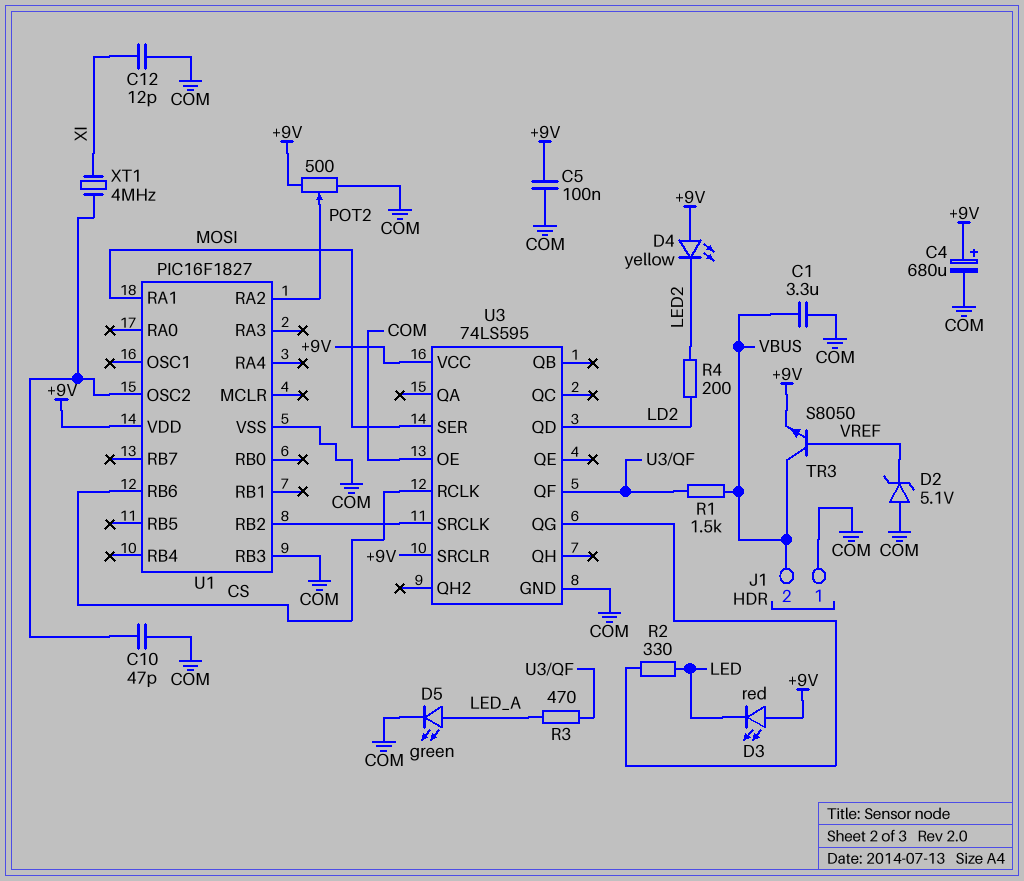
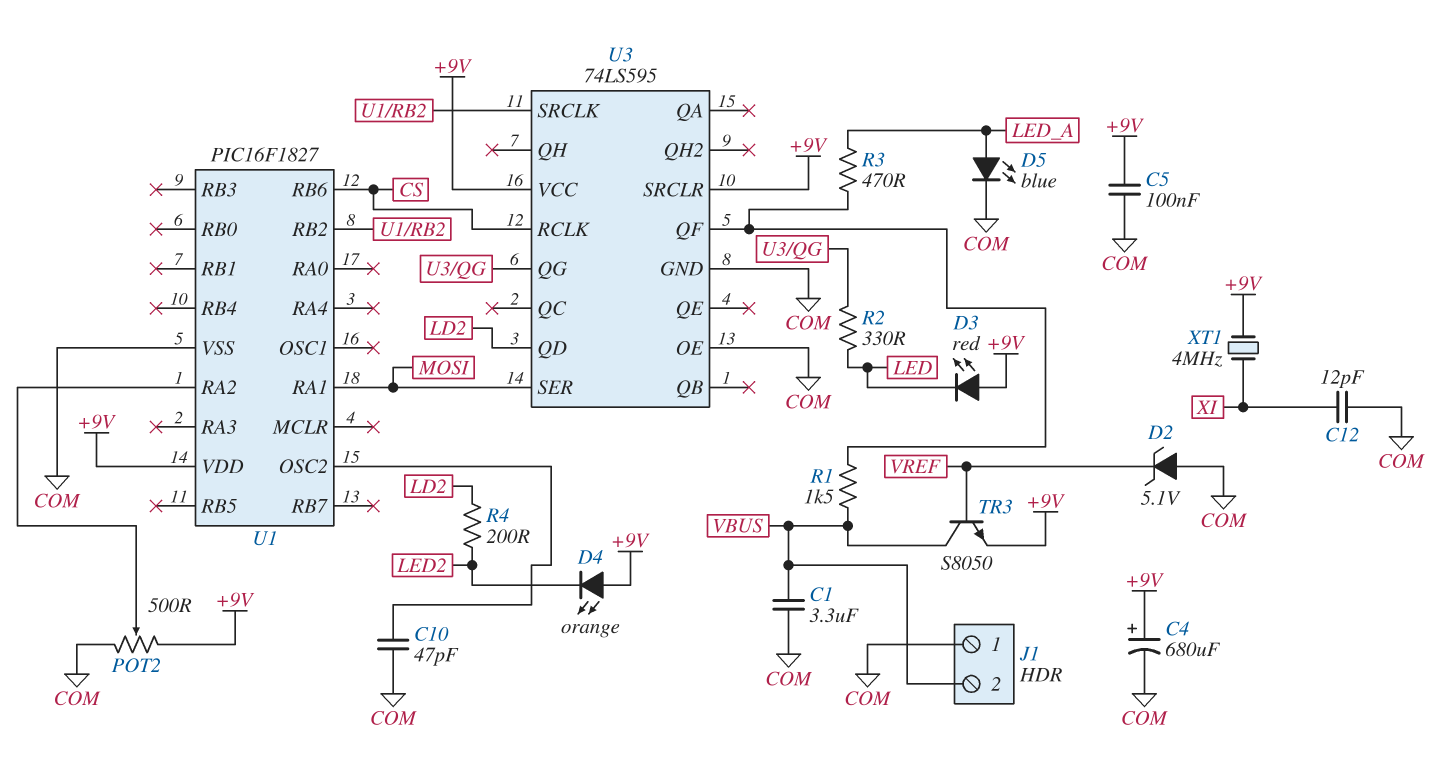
D4: LED yellow (A +9V, K LED2) -> LED orange (A +9V, K LED2)
D5: LED green (A LED_A, K COM) -> LED blue (A LED_A, K COM)
U1 pin RB3: COM -> none
XT1: 4MHz (U1/OSC2, XI) -> 4MHz (+9V, XI)

